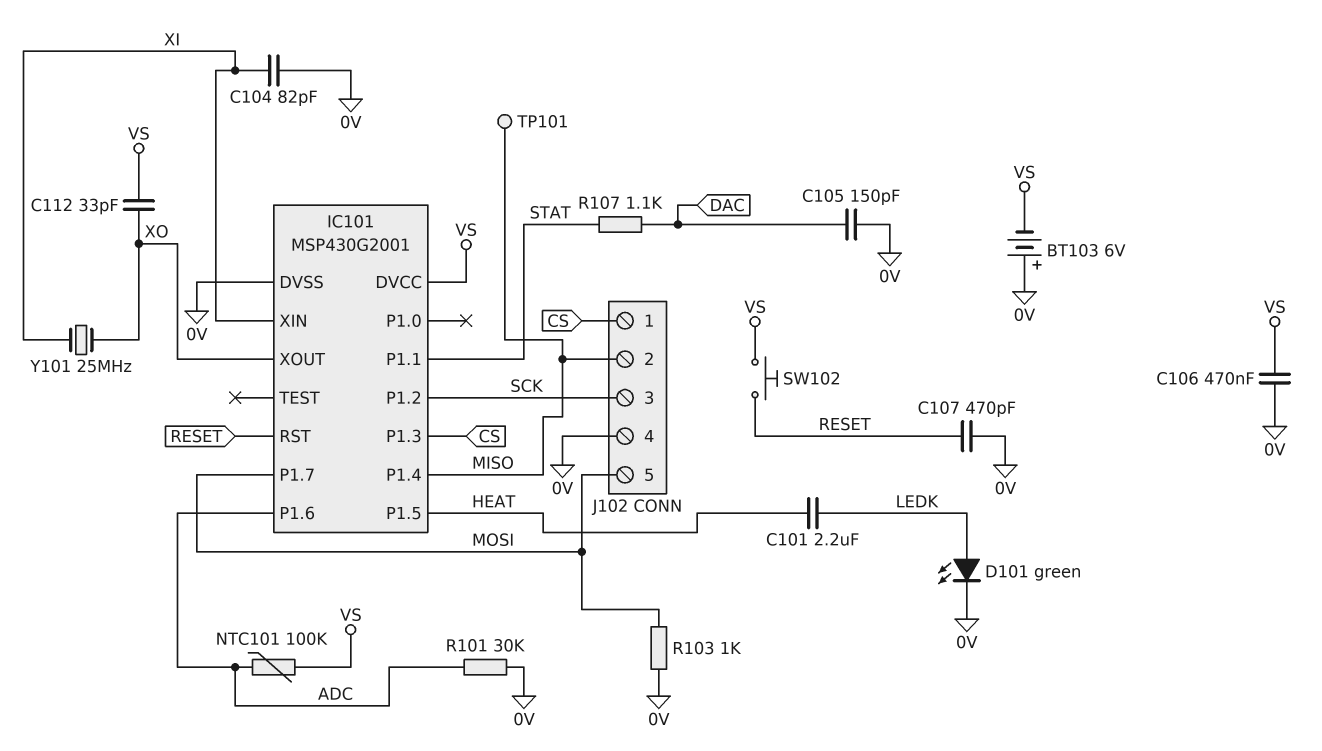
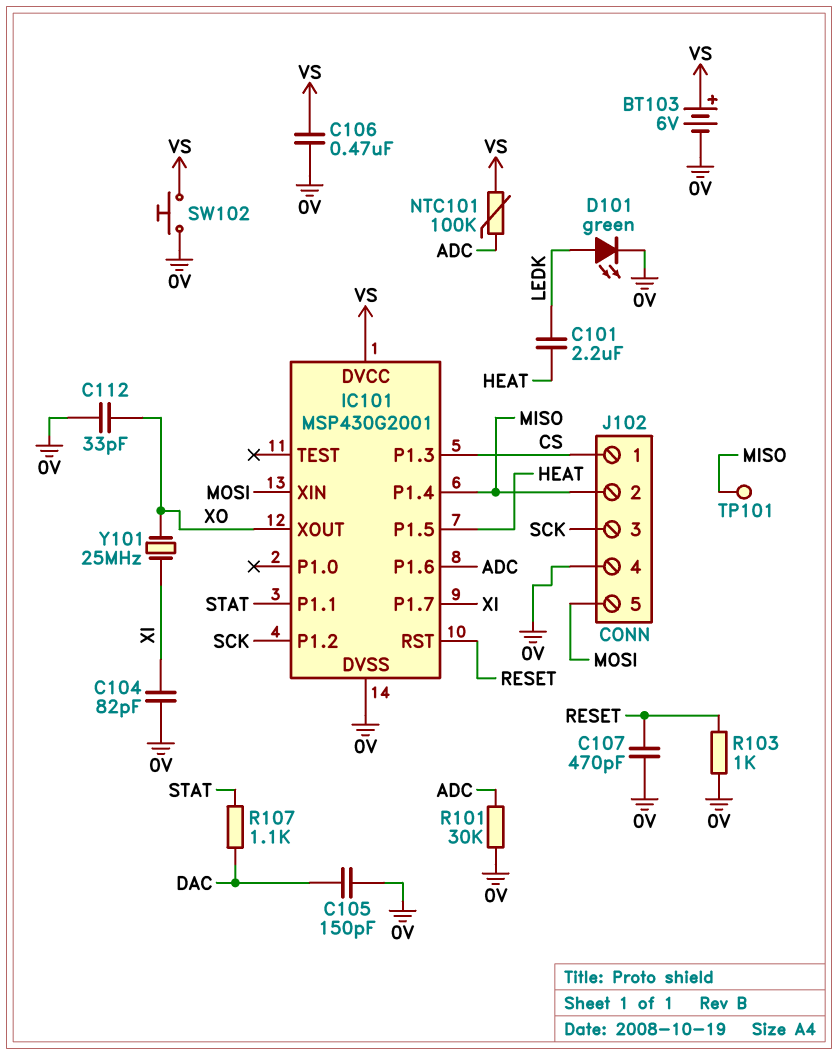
BT103: 6V (plus 0V, minus VS) -> 6V (plus VS, minus 0V)
C112: 33pF (VS, XO) -> 33pF (0V, XO)
IC101 pin P1.7: MOSI -> XI
IC101 pin XIN: XI -> MOSI
R103: 1k (0V, MOSI) -> 1k (0V, RESET)
SW102: button (RESET, VS) -> button (0V, VS)

